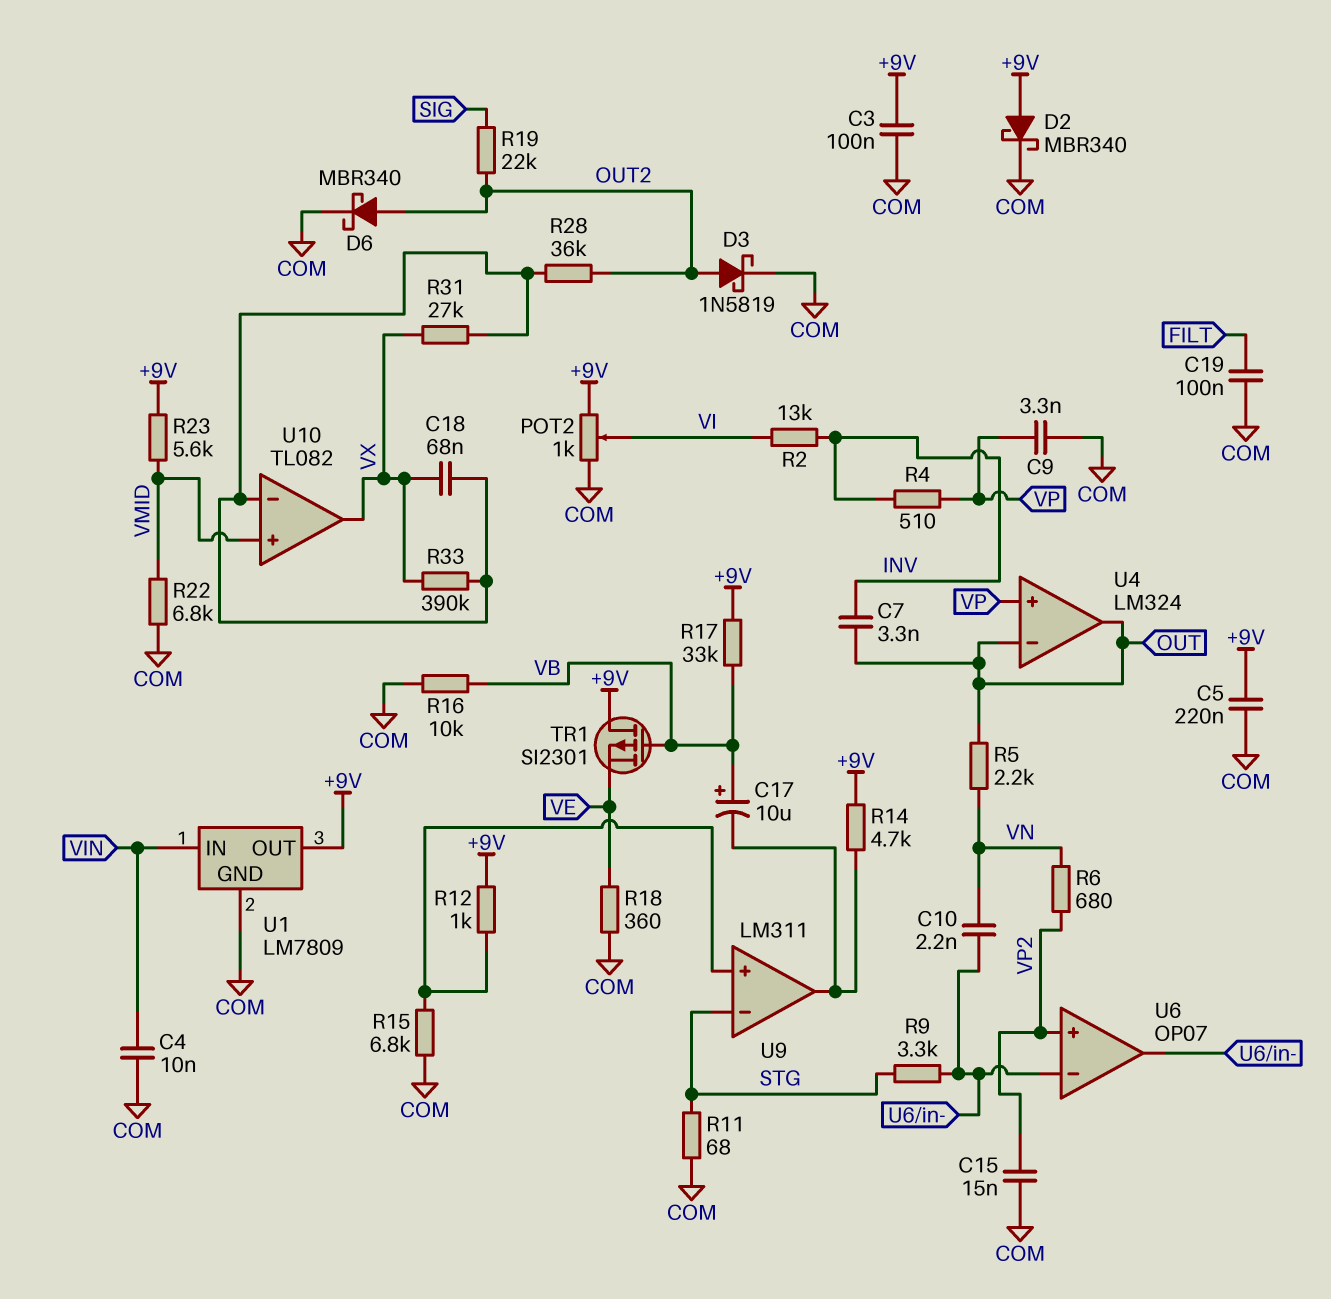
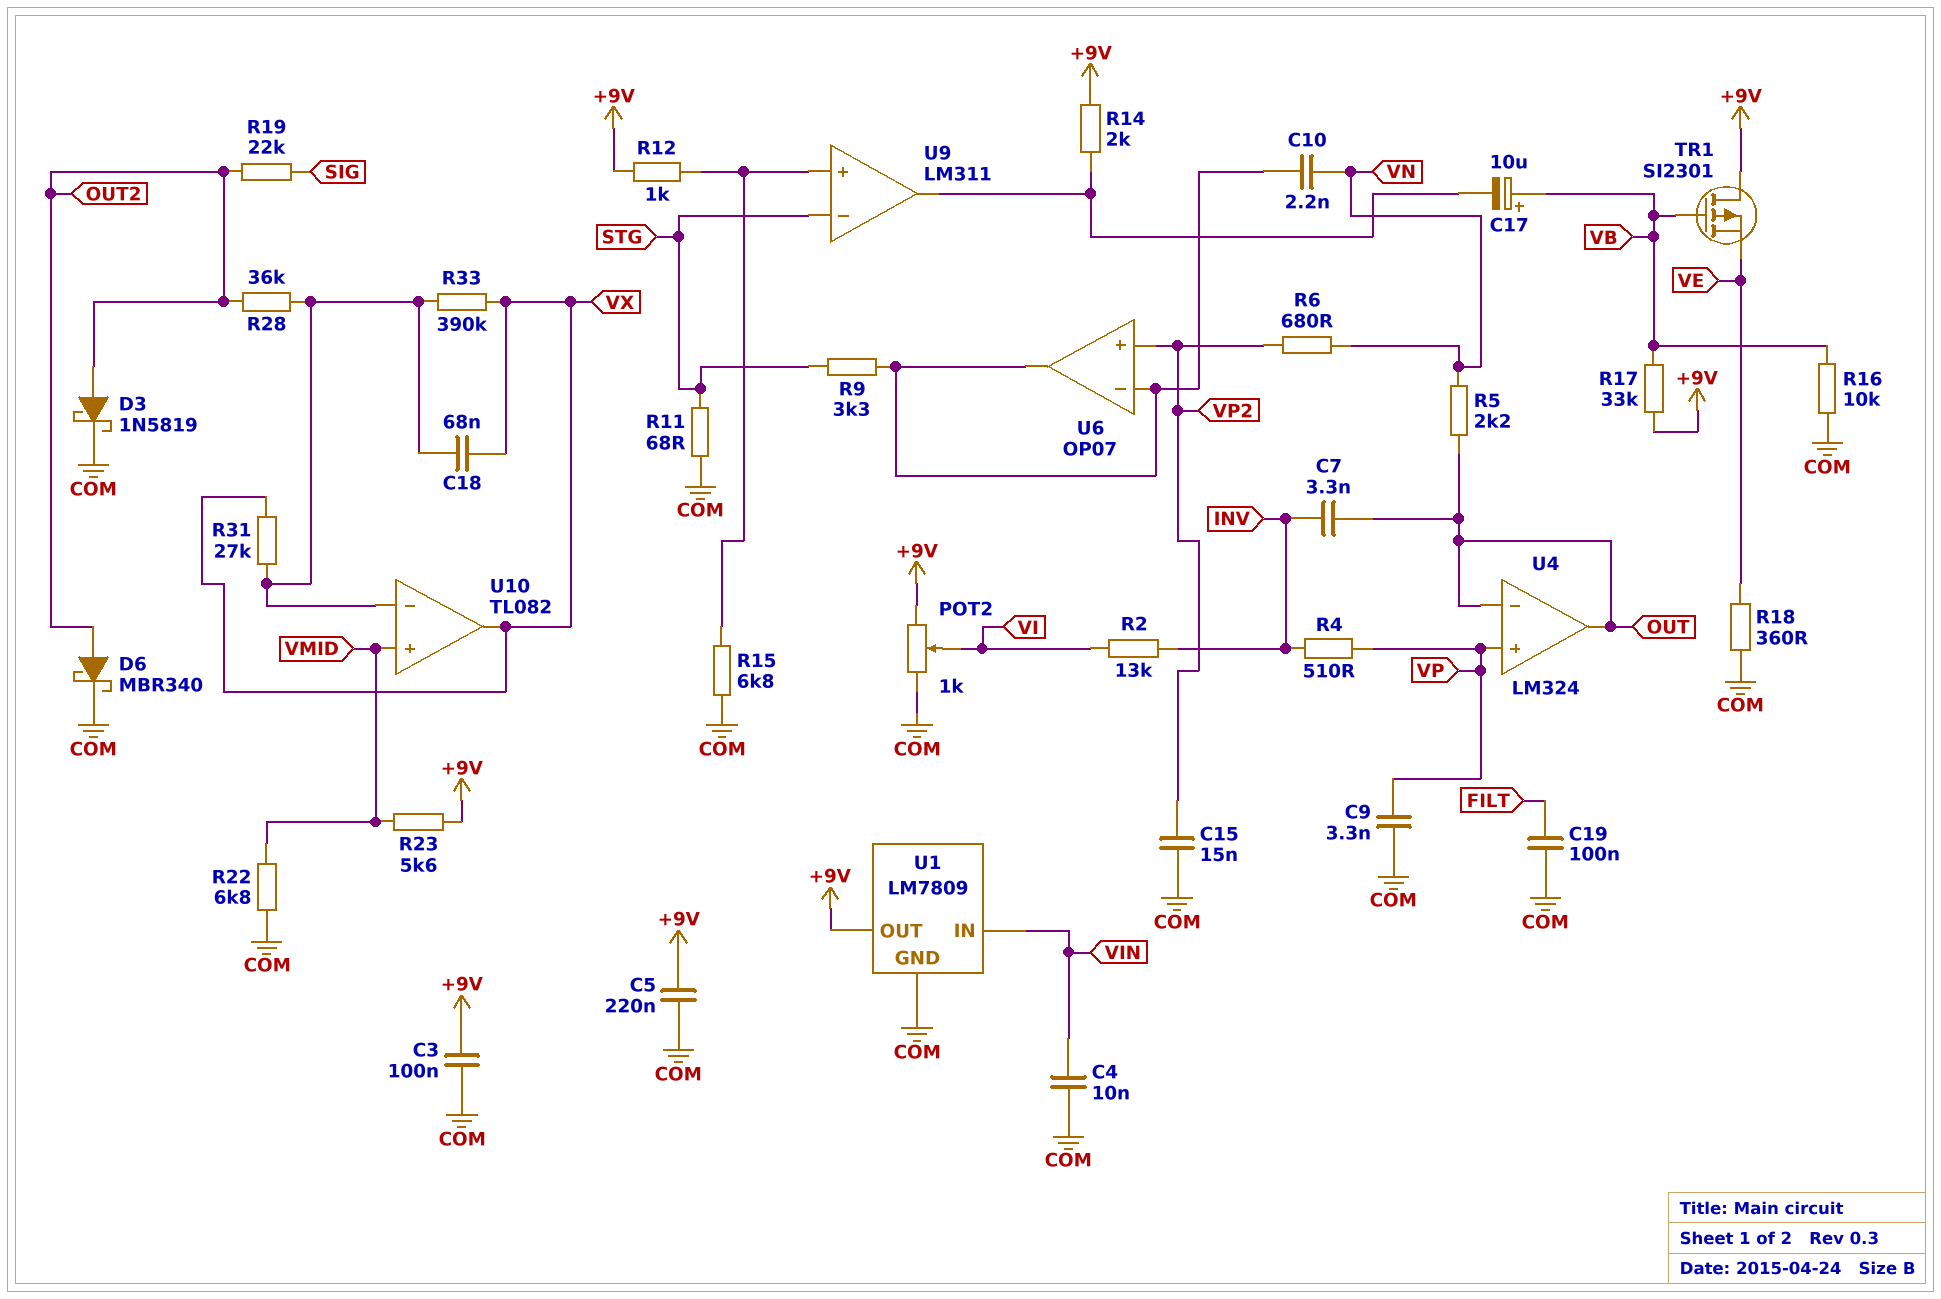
D2: schottky MBR340 (A +9V, K COM) -> none
R14: 4.7k (+9V, U9/out) -> 2k (+9V, U9/out)

